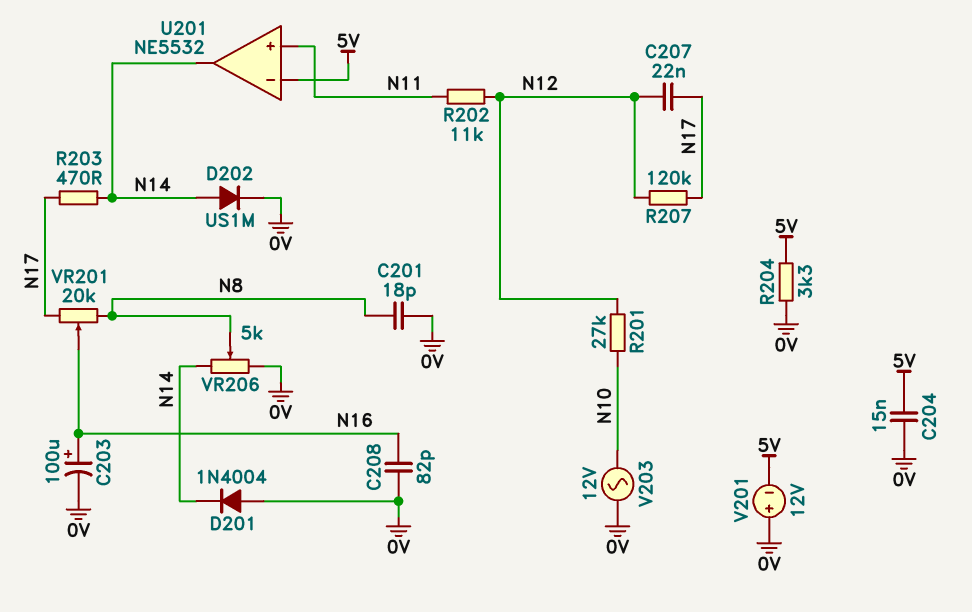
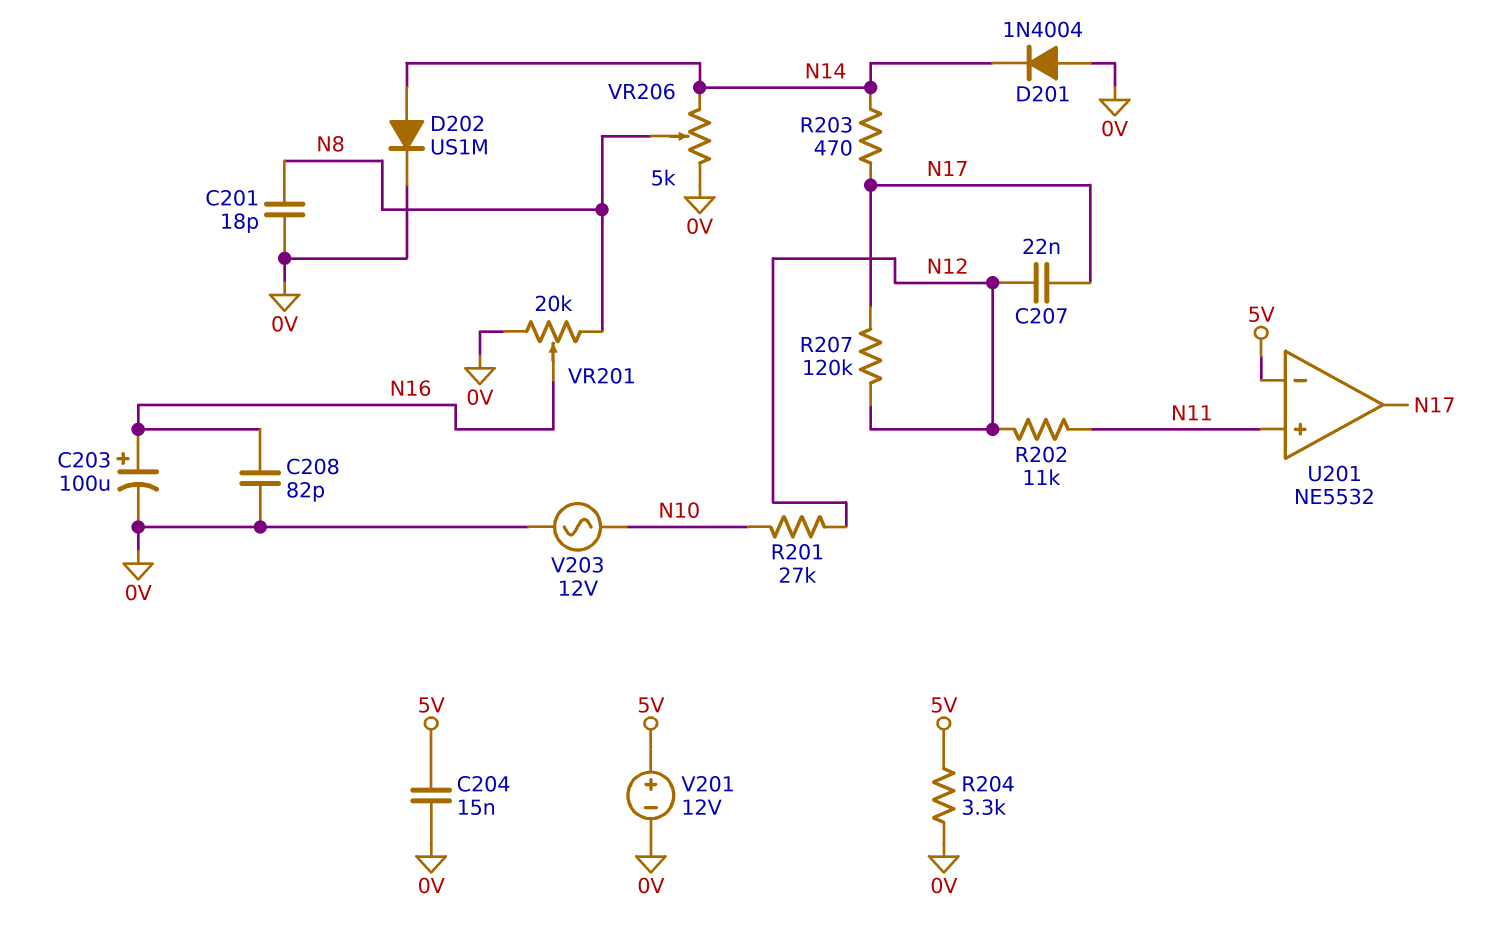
U201 pin out: N14 -> N17
V201: 12V (plus 0V, minus 5V) -> 12V (plus 5V, minus 0V)
VR201: 20k (N8, N17, wiper N16) -> 20k (0V, N8, wiper N16)

